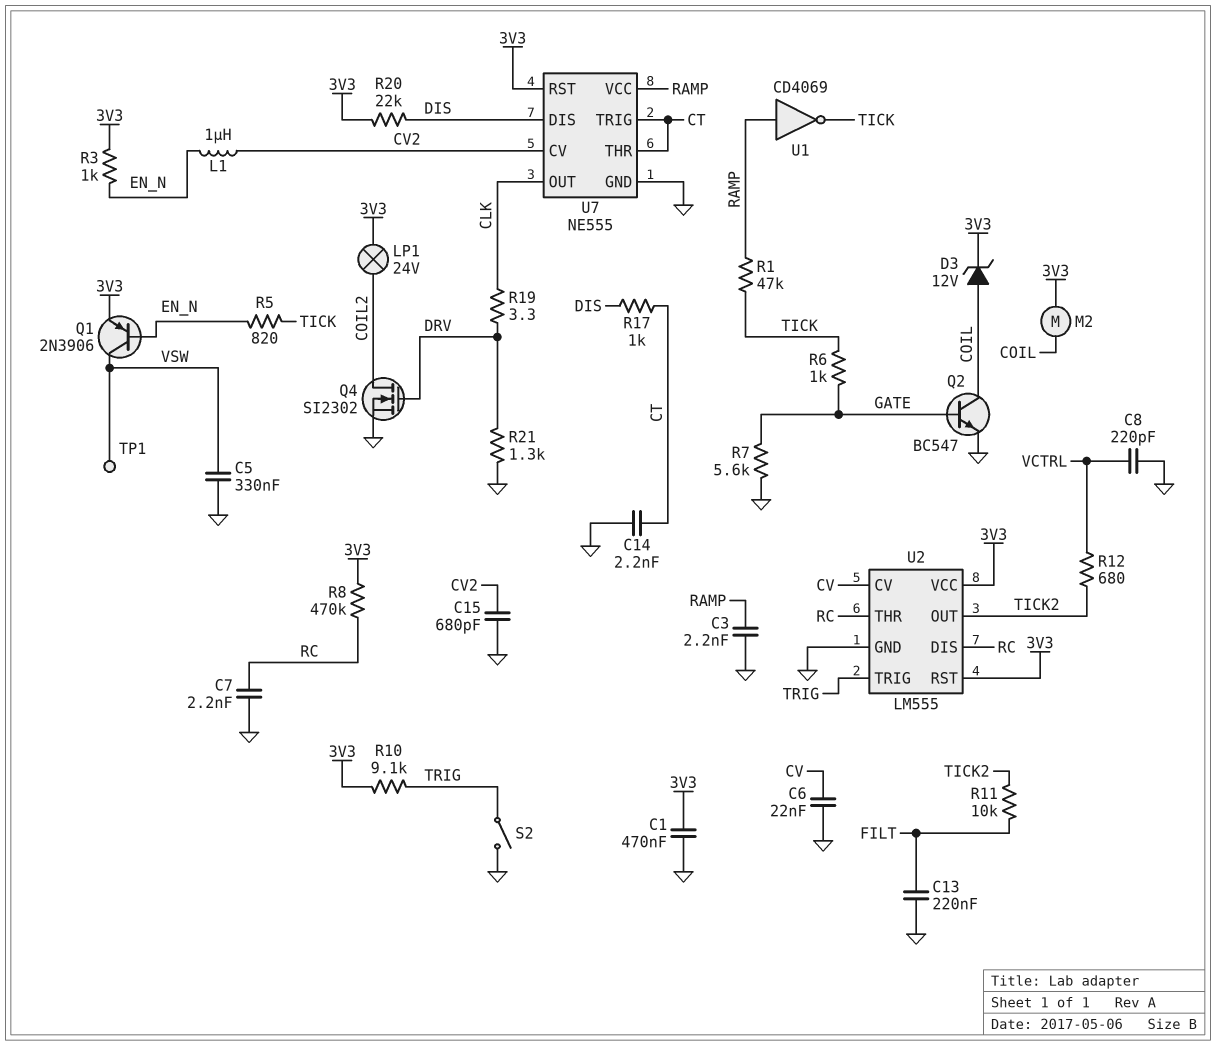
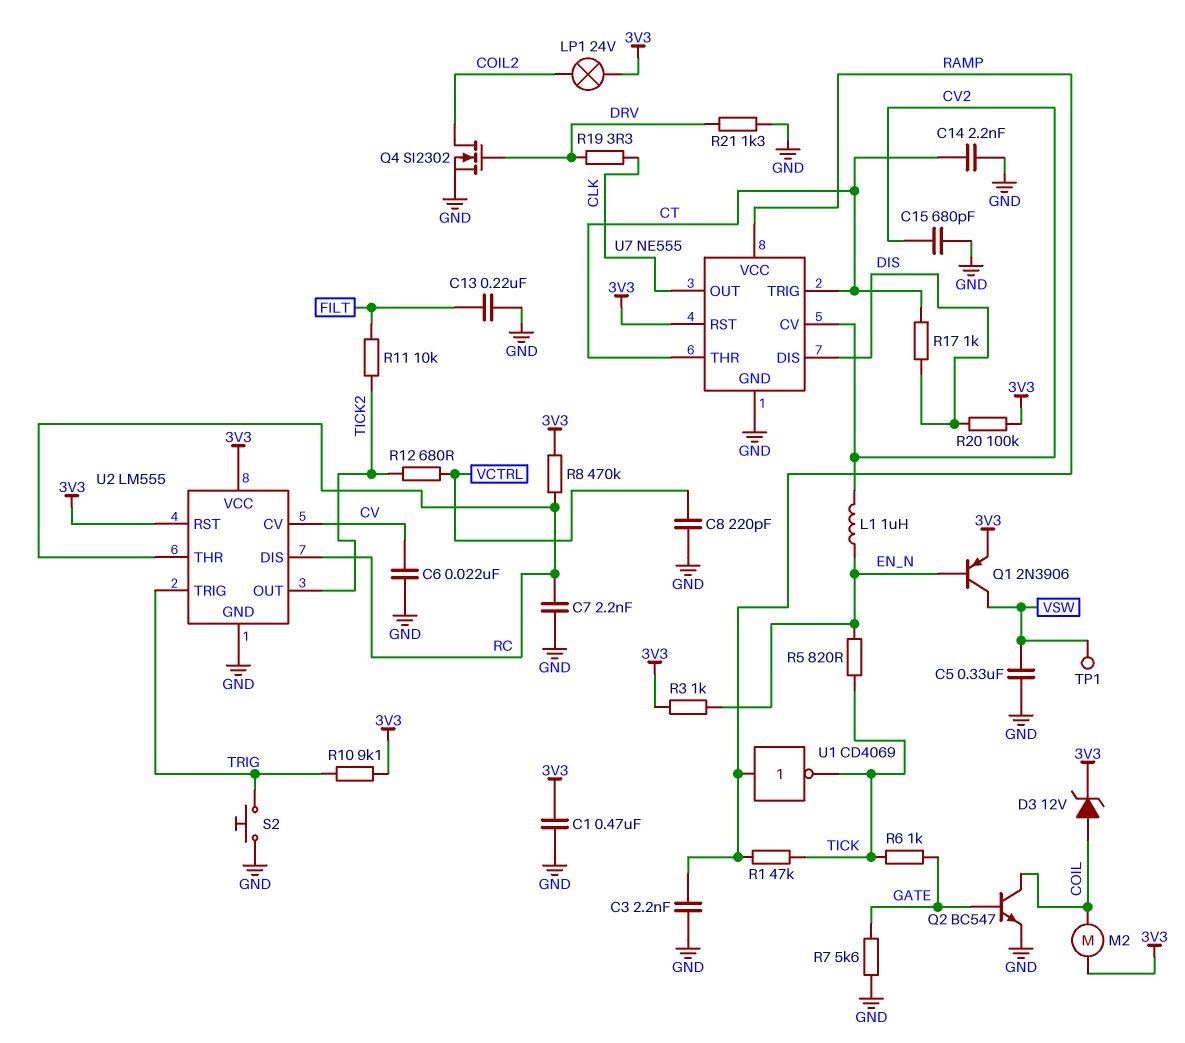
R20: 22k (3V3, DIS) -> 100k (3V3, DIS)
S2: switch (GND, TRIG) -> button (GND, TRIG)

